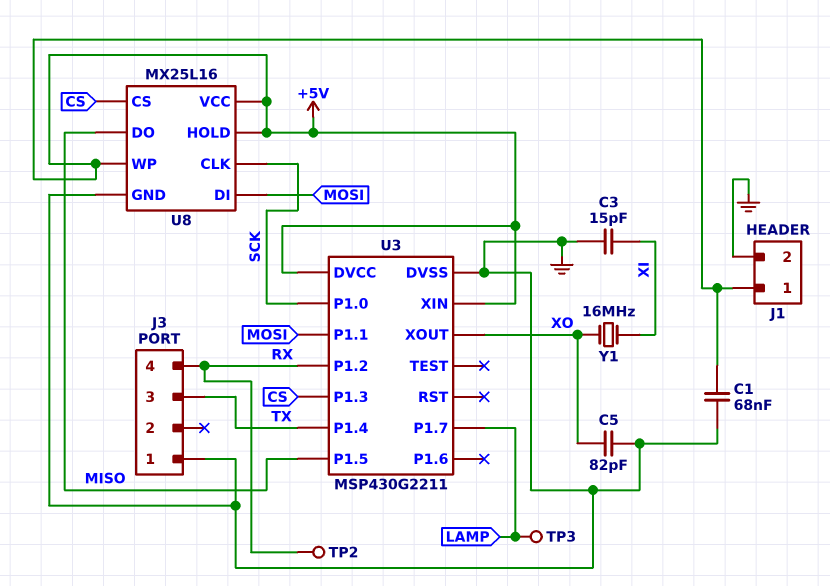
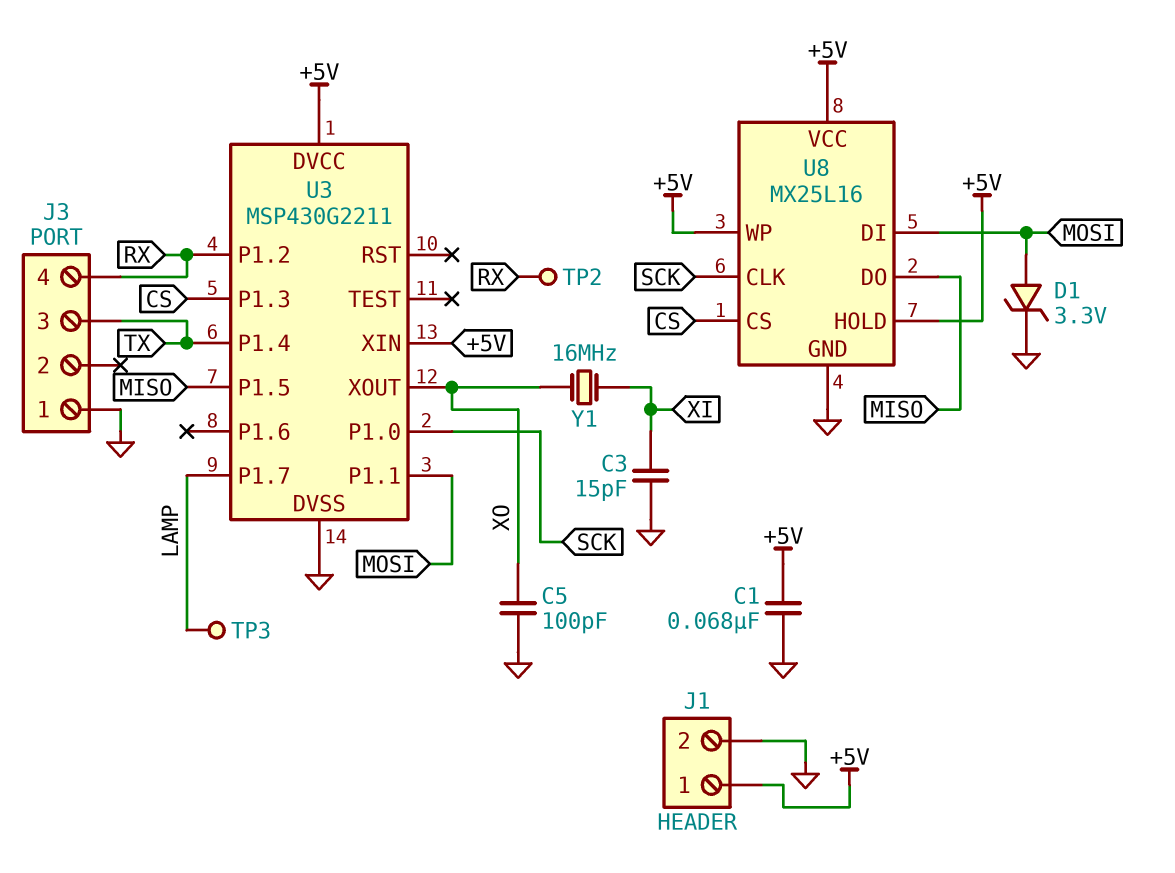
C5: 82pF (GND, XO) -> 100pF (GND, XO)
D1: none -> zener 3.3V (A MOSI, K GND)

